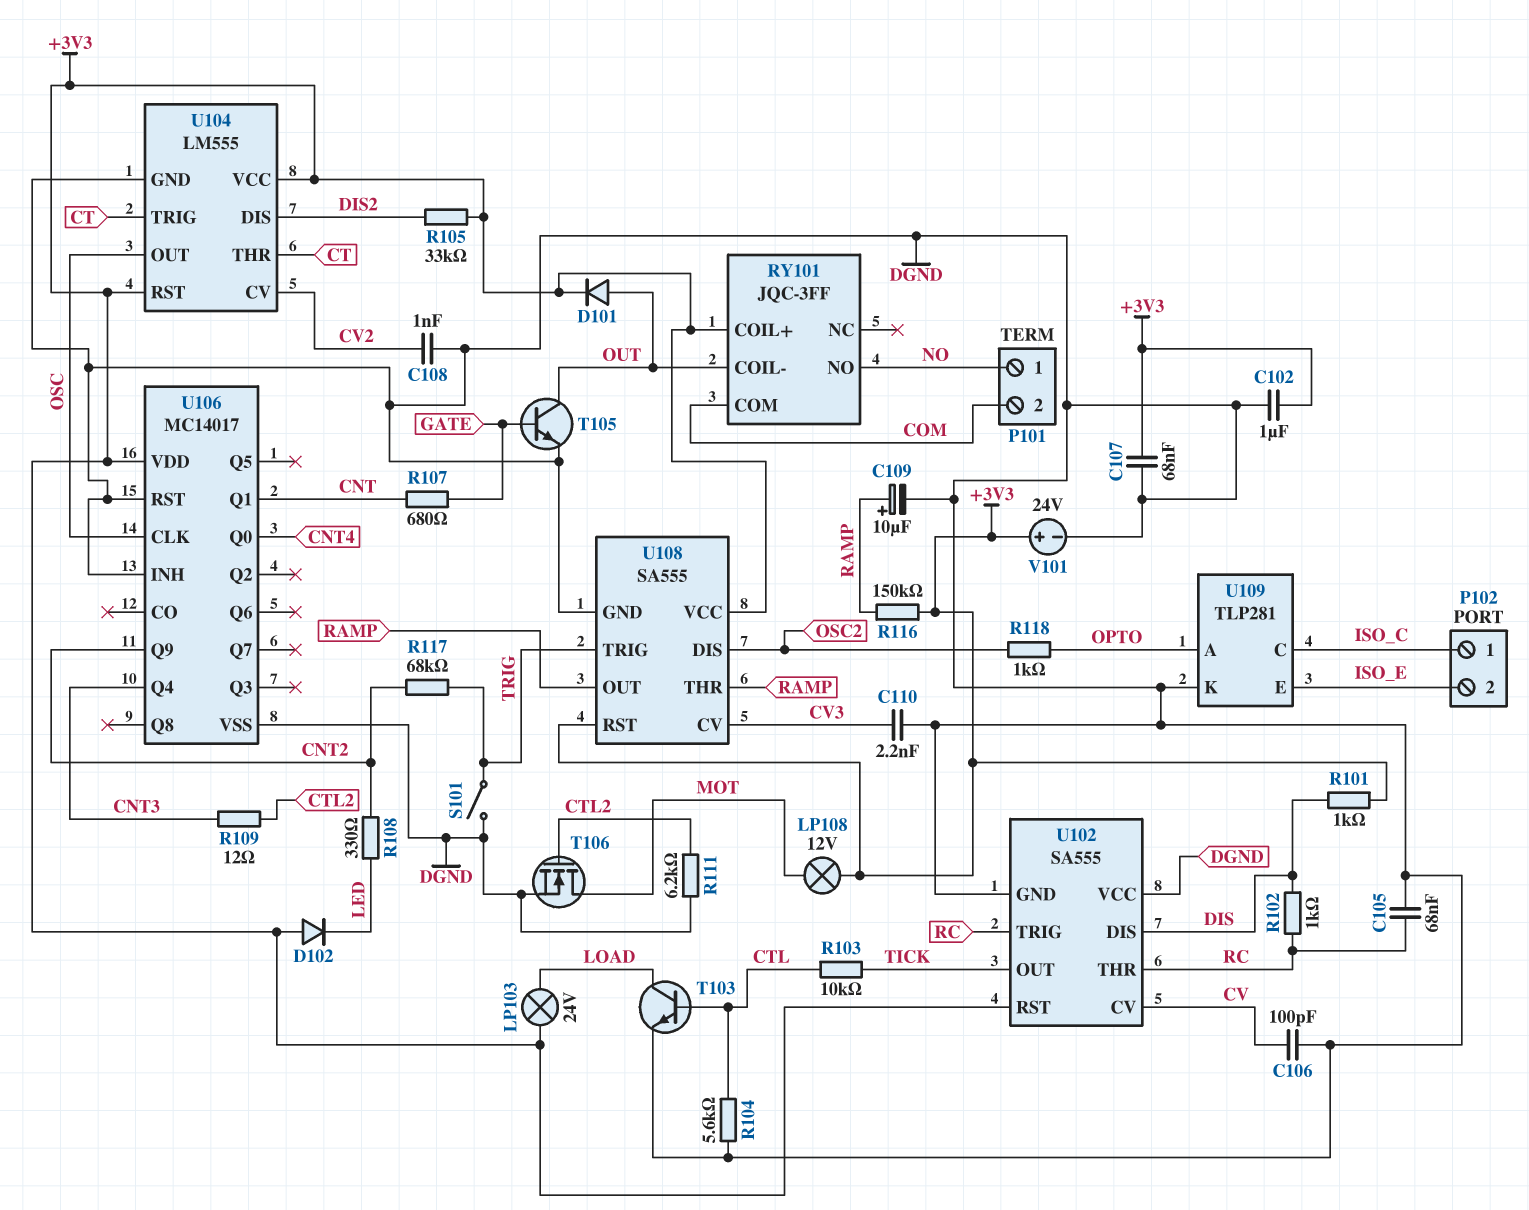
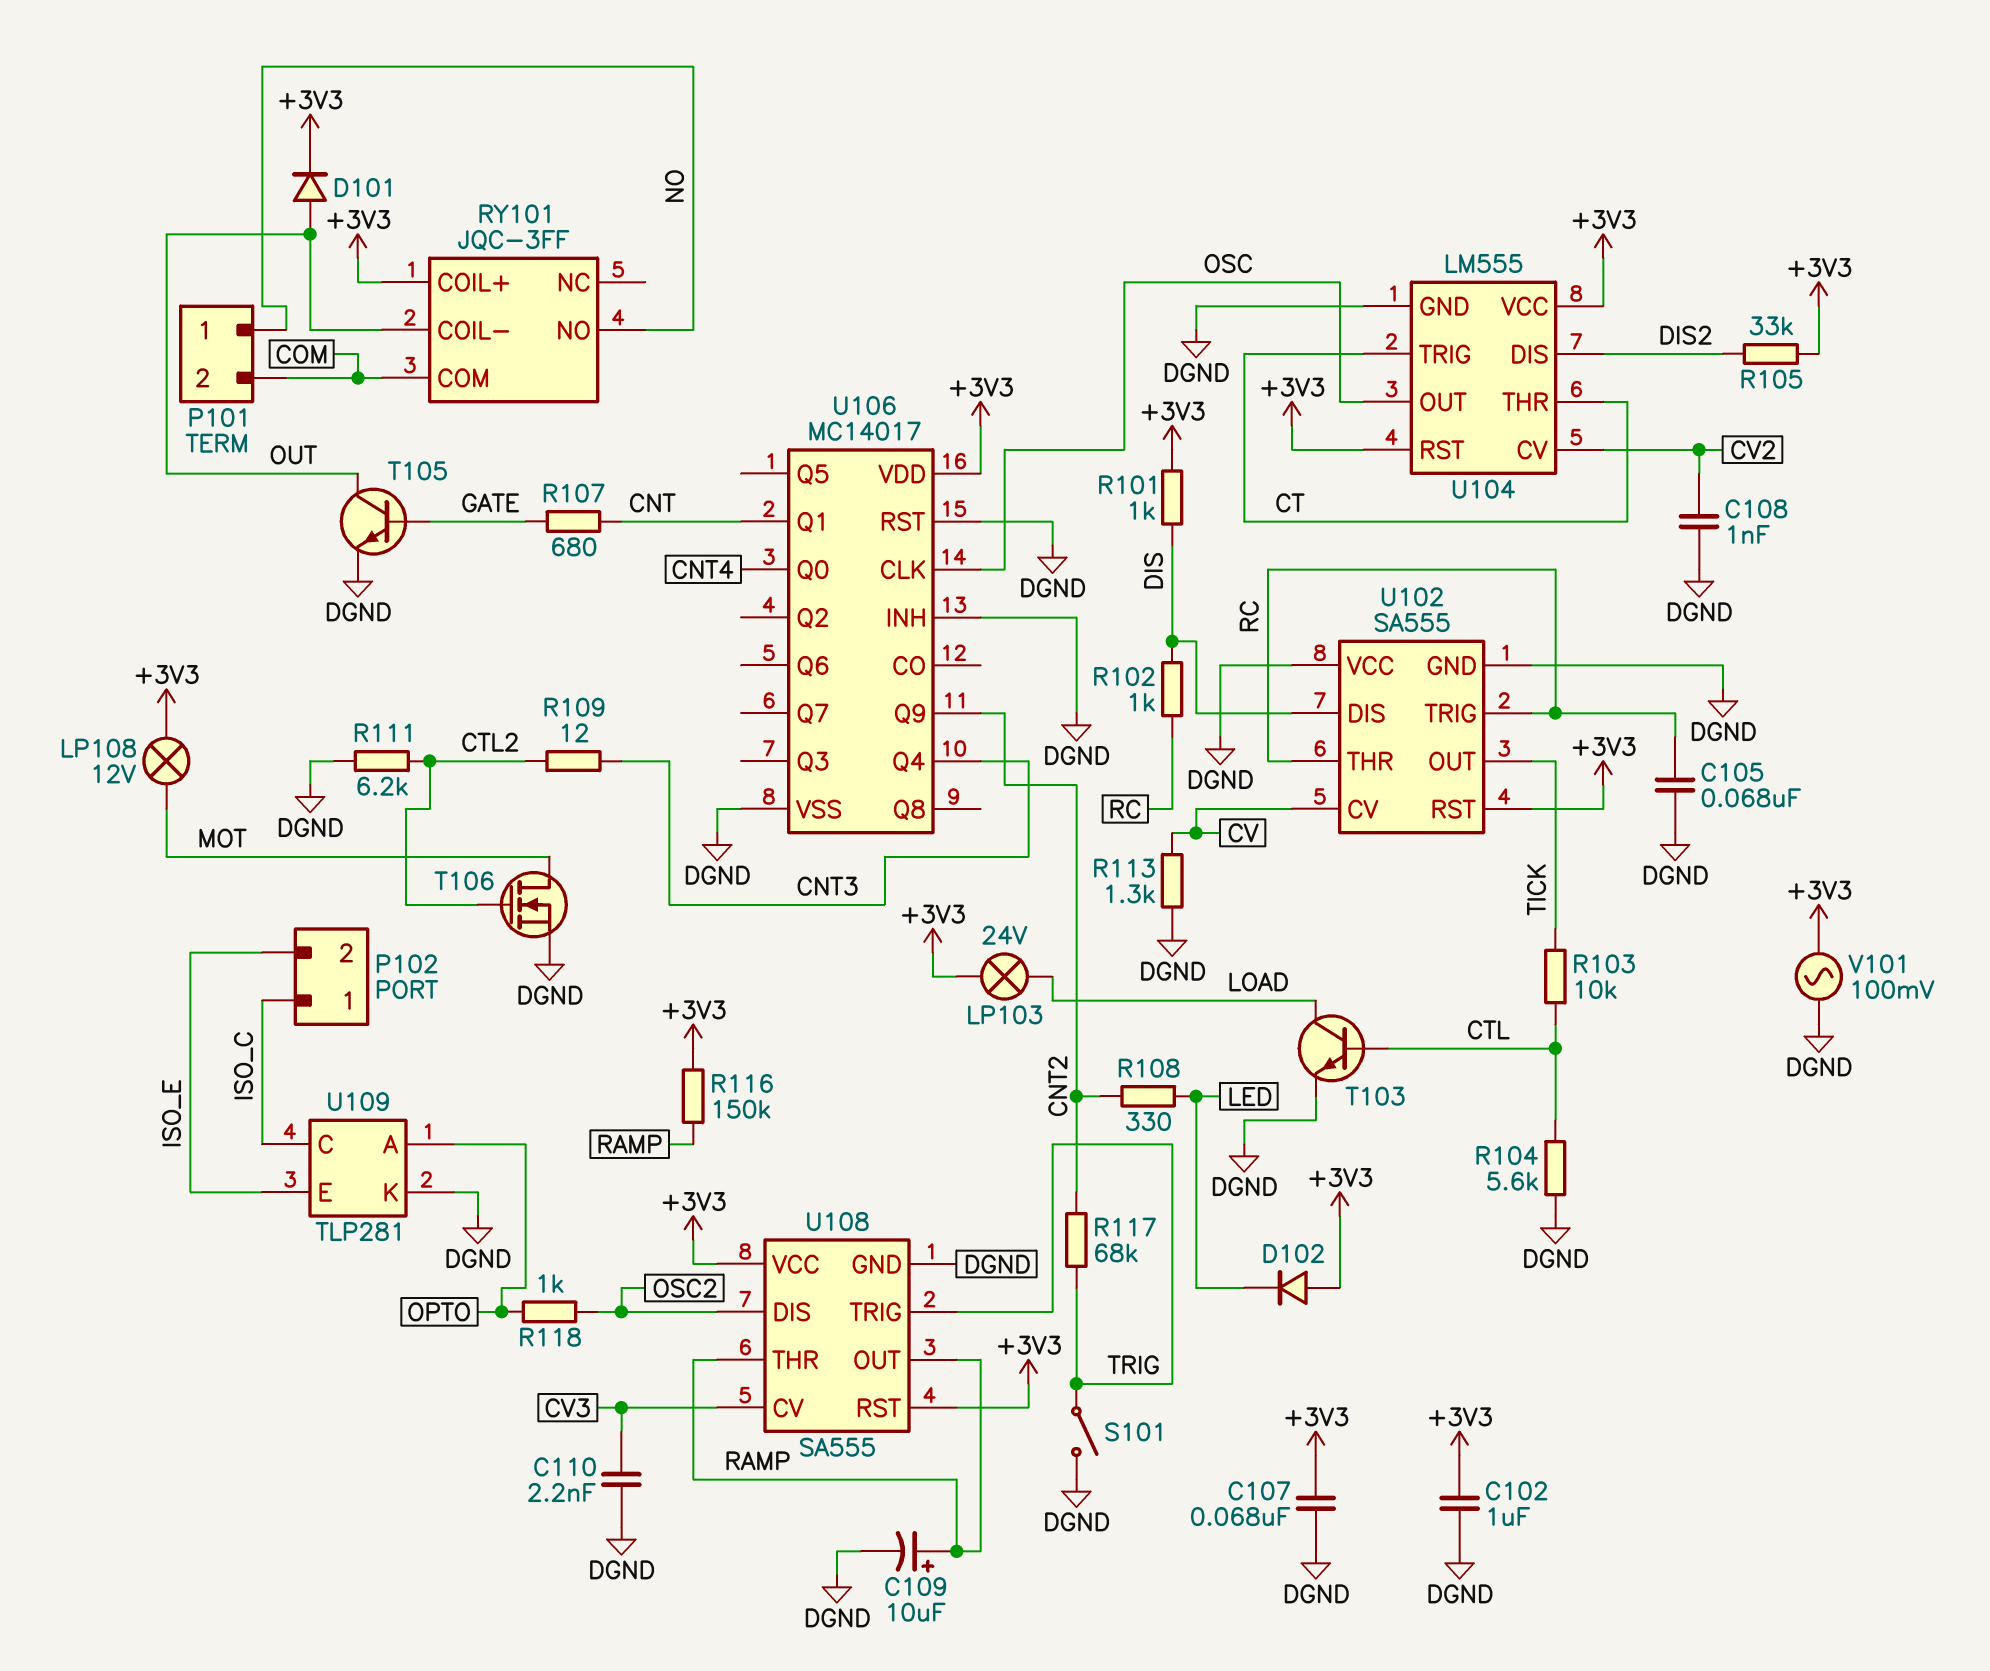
C106: 100pF (CV, DGND) -> none
R113: none -> 1.3k (CV, DGND)
V101: 24V (plus +3V3, minus DGND) -> AC 100mV (+3V3, DGND)

